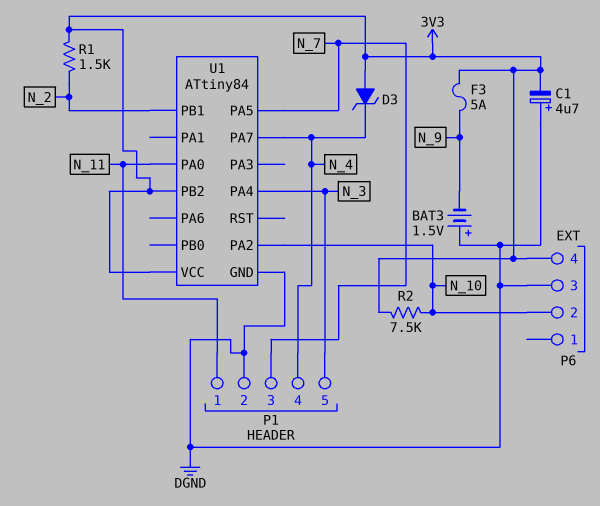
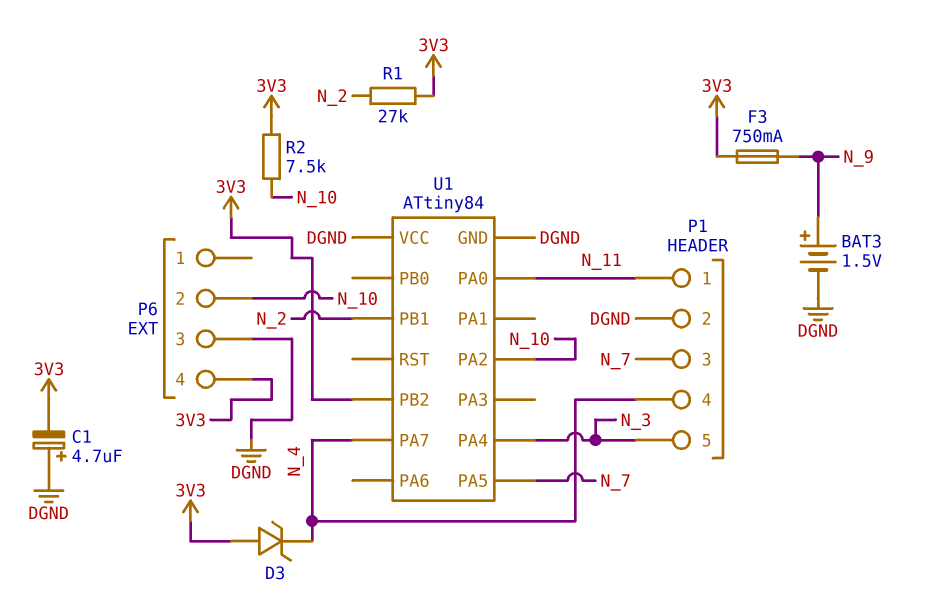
BAT3: 1.5V (plus DGND, minus N_9) -> 1.5V (plus N_9, minus DGND)
F3: 5A (3V3, N_9) -> 750mA (3V3, N_9)
R1: 1.5k (3V3, N_2) -> 27k (3V3, N_2)
U1 pin VCC: 3V3 -> DGND

